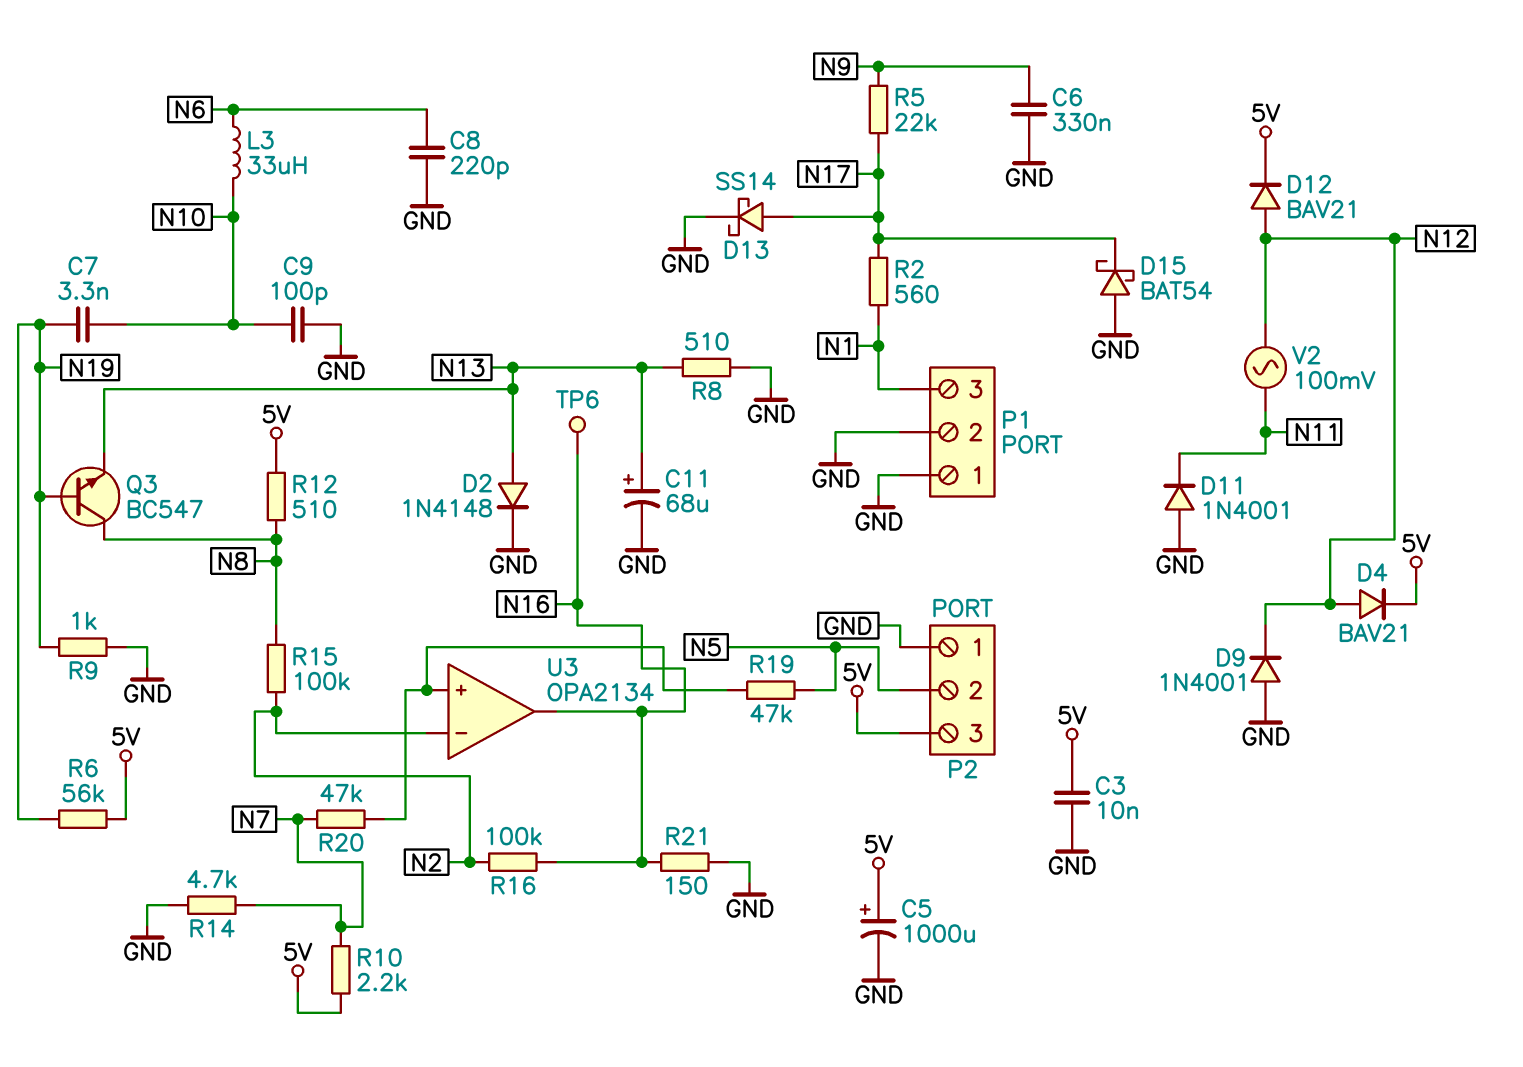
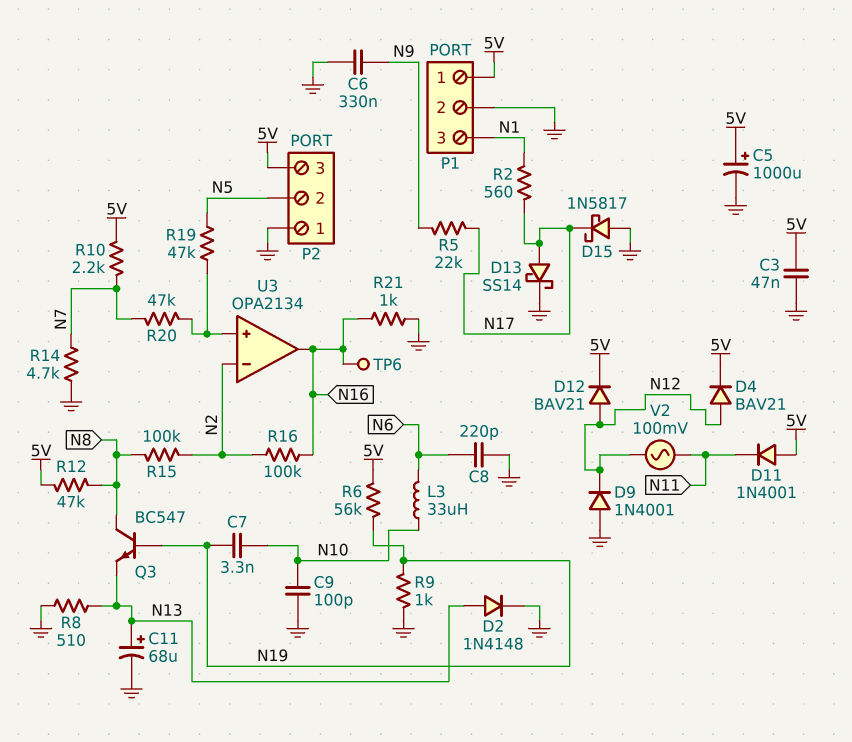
C3: 10nF (5V, GND) -> 47nF (5V, GND)
D11: diode 1N4001 (A GND, K N11) -> diode 1N4001 (A 5V, K N11)
D15: schottky BAT54 (A GND, K N17) -> schottky 1N5817 (A GND, K N17)
P1 pin 1: GND -> 5V
R12: 510 (5V, N8) -> 47k (5V, N8)
R21: 150 (GND, N16) -> 1k (GND, N16)

